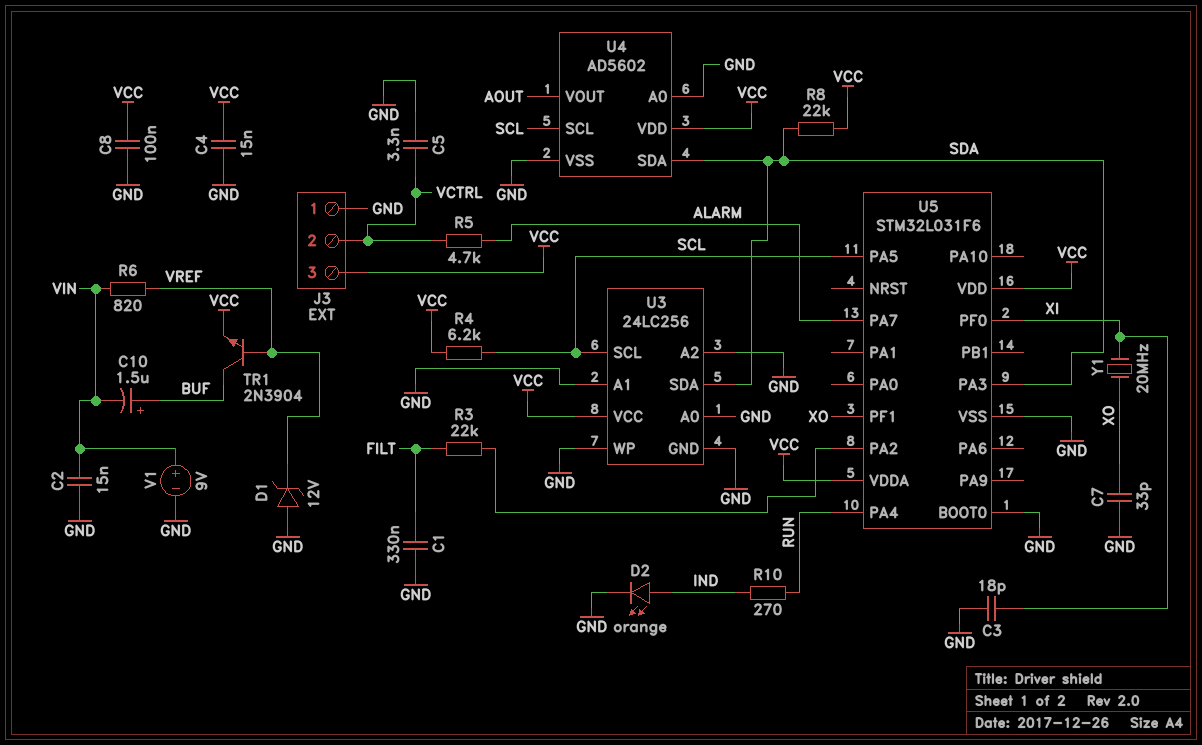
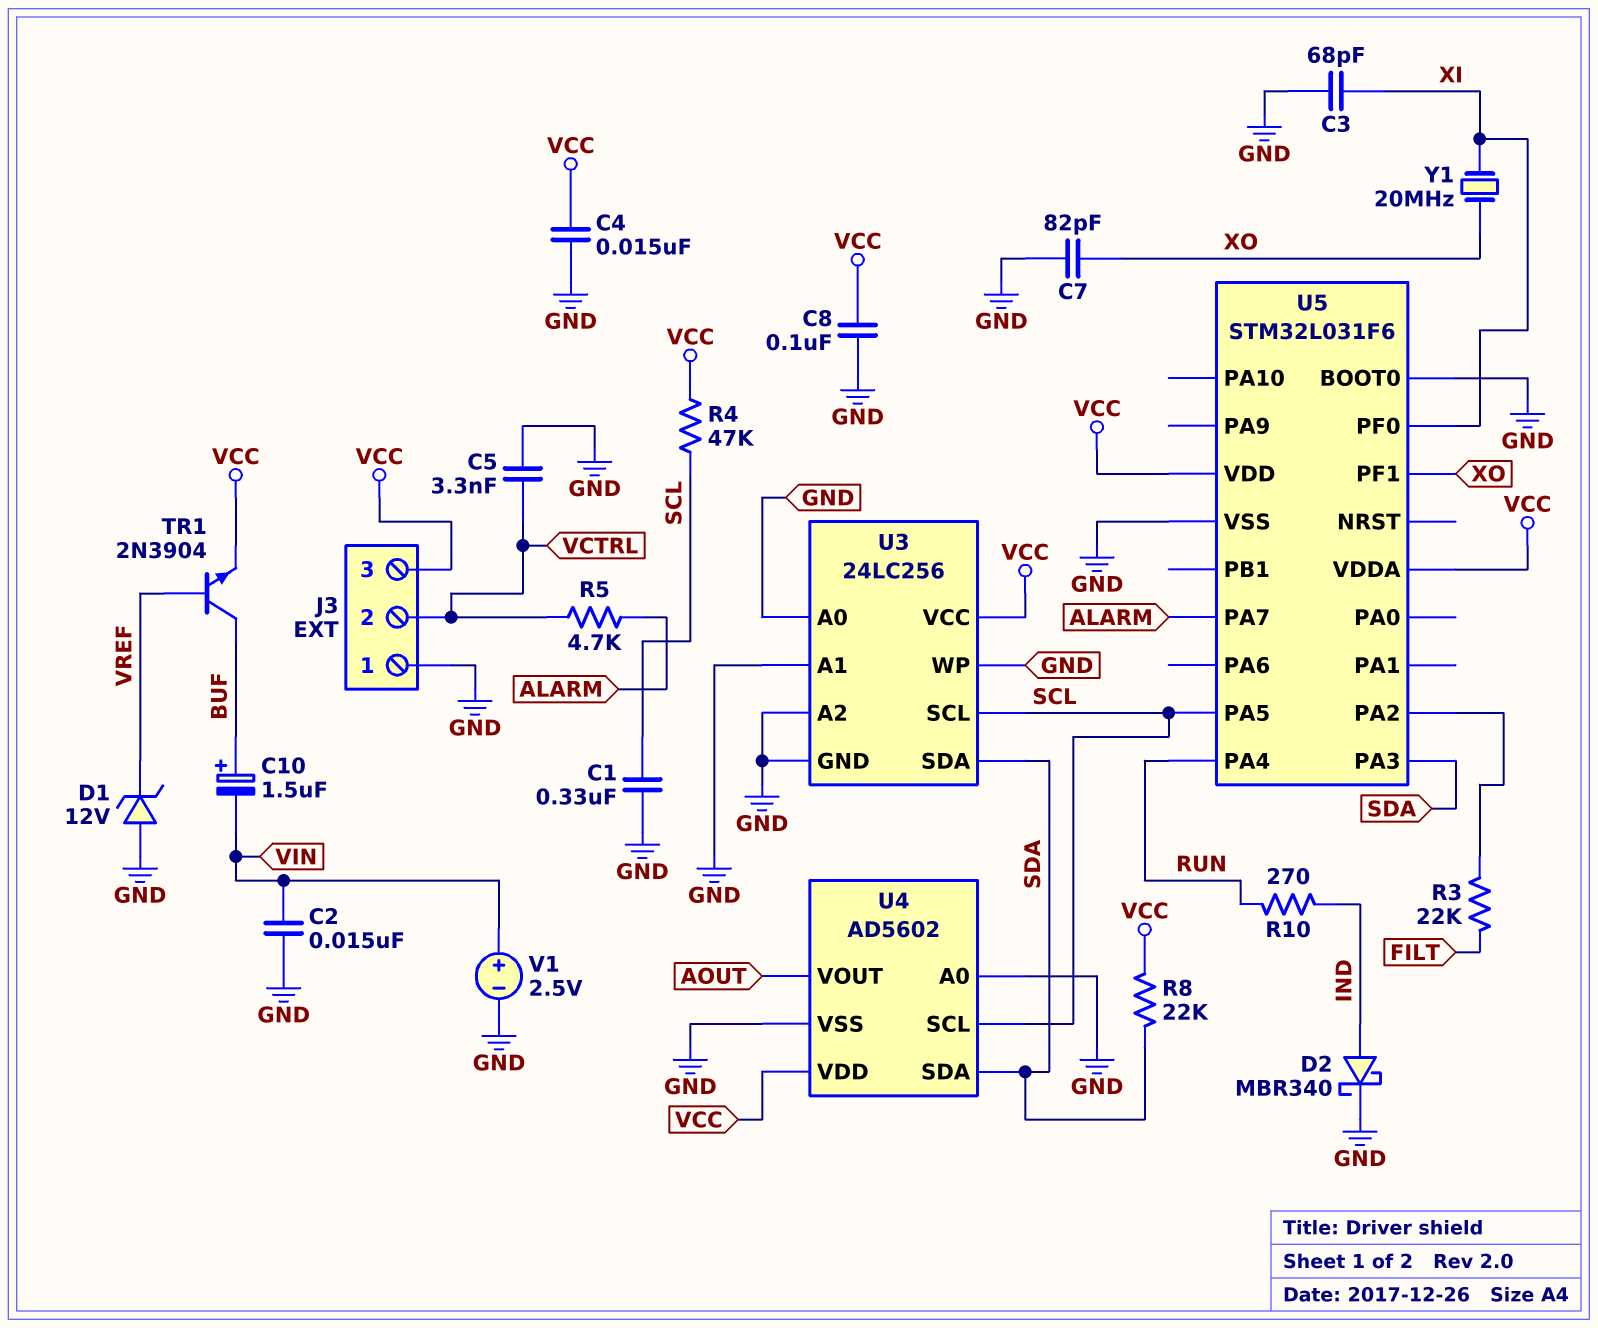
C1: 330nF (FILT, GND) -> 330nF (GND, SCL)
C3: 18pF (GND, XI) -> 68pF (GND, XI)
C7: 33pF (GND, XO) -> 82pF (GND, XO)
D2: LED orange (A IND, K GND) -> schottky MBR340 (A IND, K GND)
R4: 6.2k (SCL, VCC) -> 47k (SCL, VCC)
R6: 820 (VIN, VREF) -> none
V1: 9V (plus VIN, minus GND) -> 2.5V (plus VIN, minus GND)

